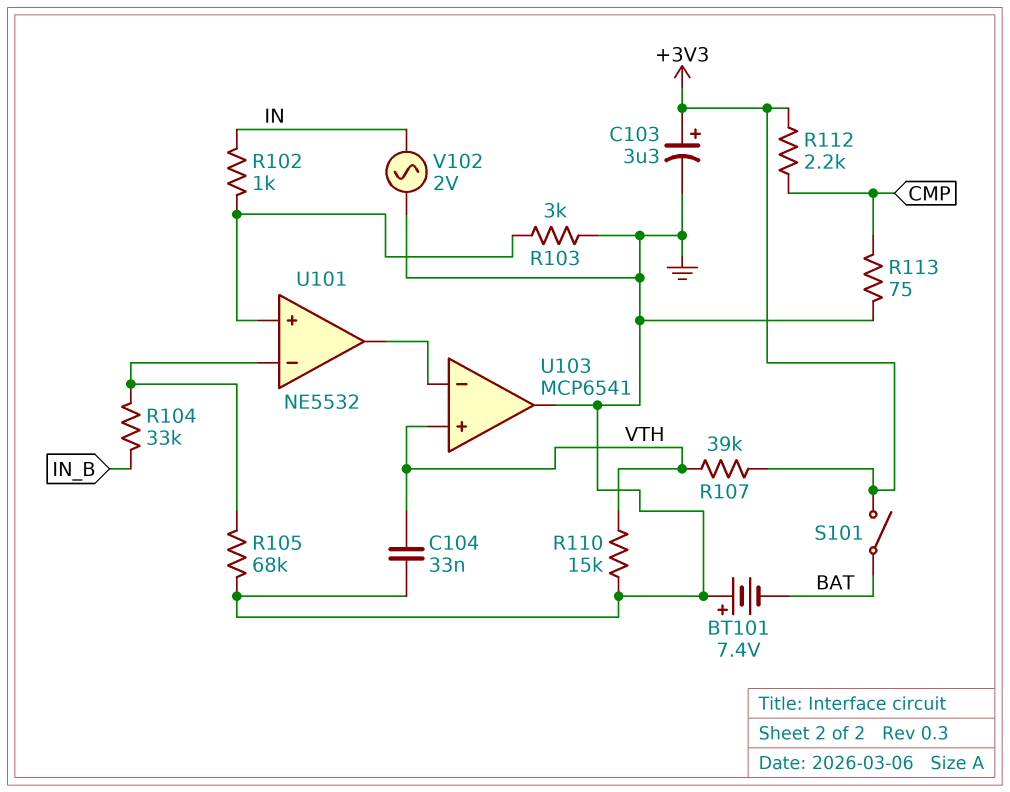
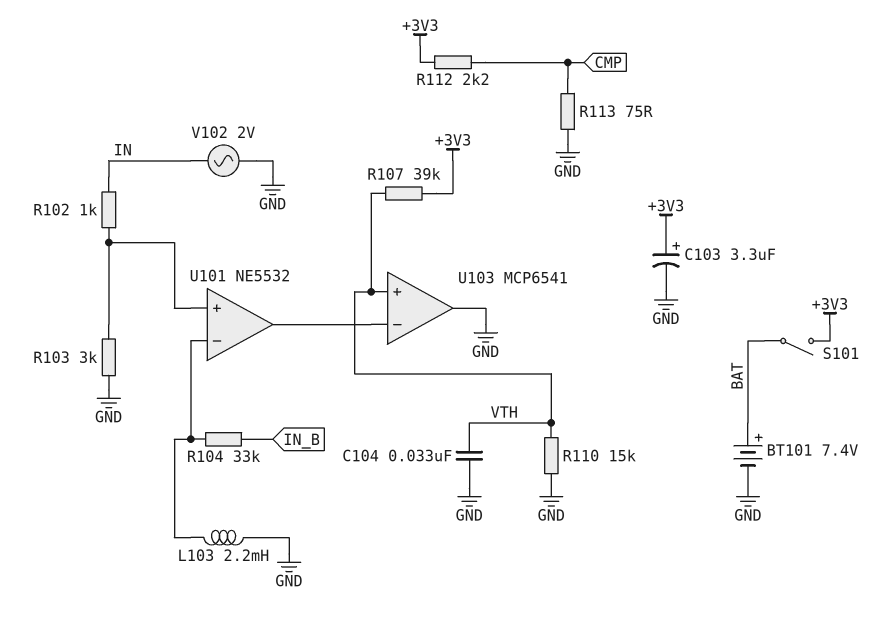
BT101: 7.4V (plus GND, minus BAT) -> 7.4V (plus BAT, minus GND)
L103: none -> 2.2mH (GND, U101/in-)
R105: 68k (GND, U101/in-) -> none

